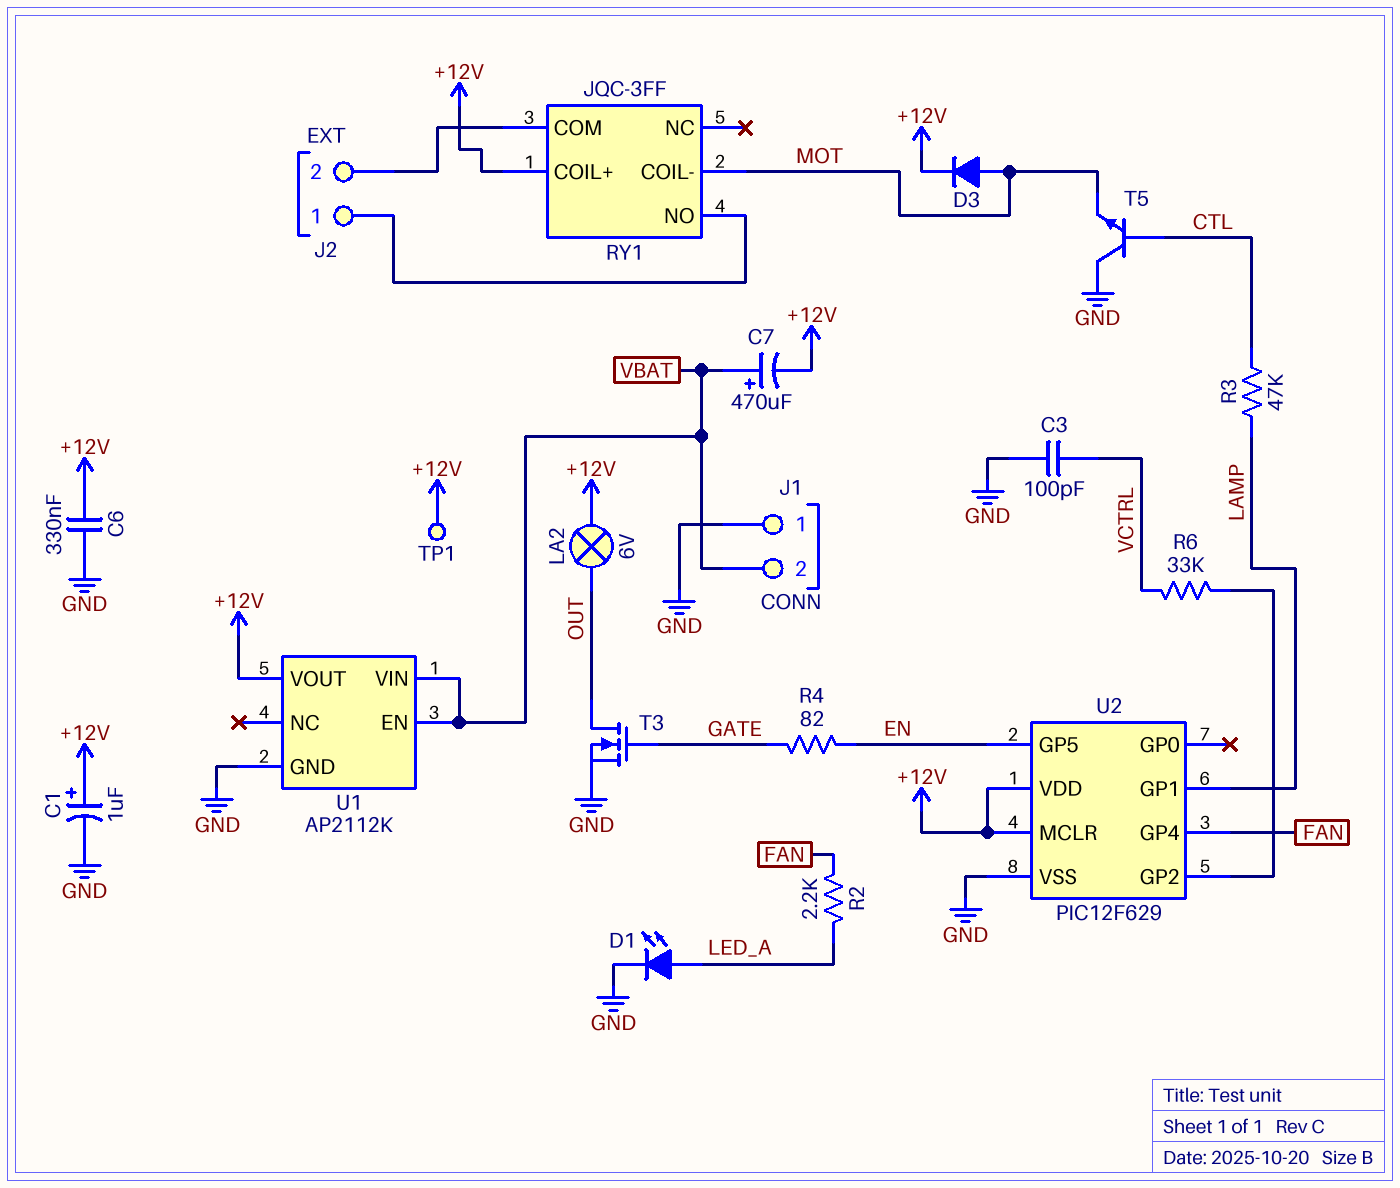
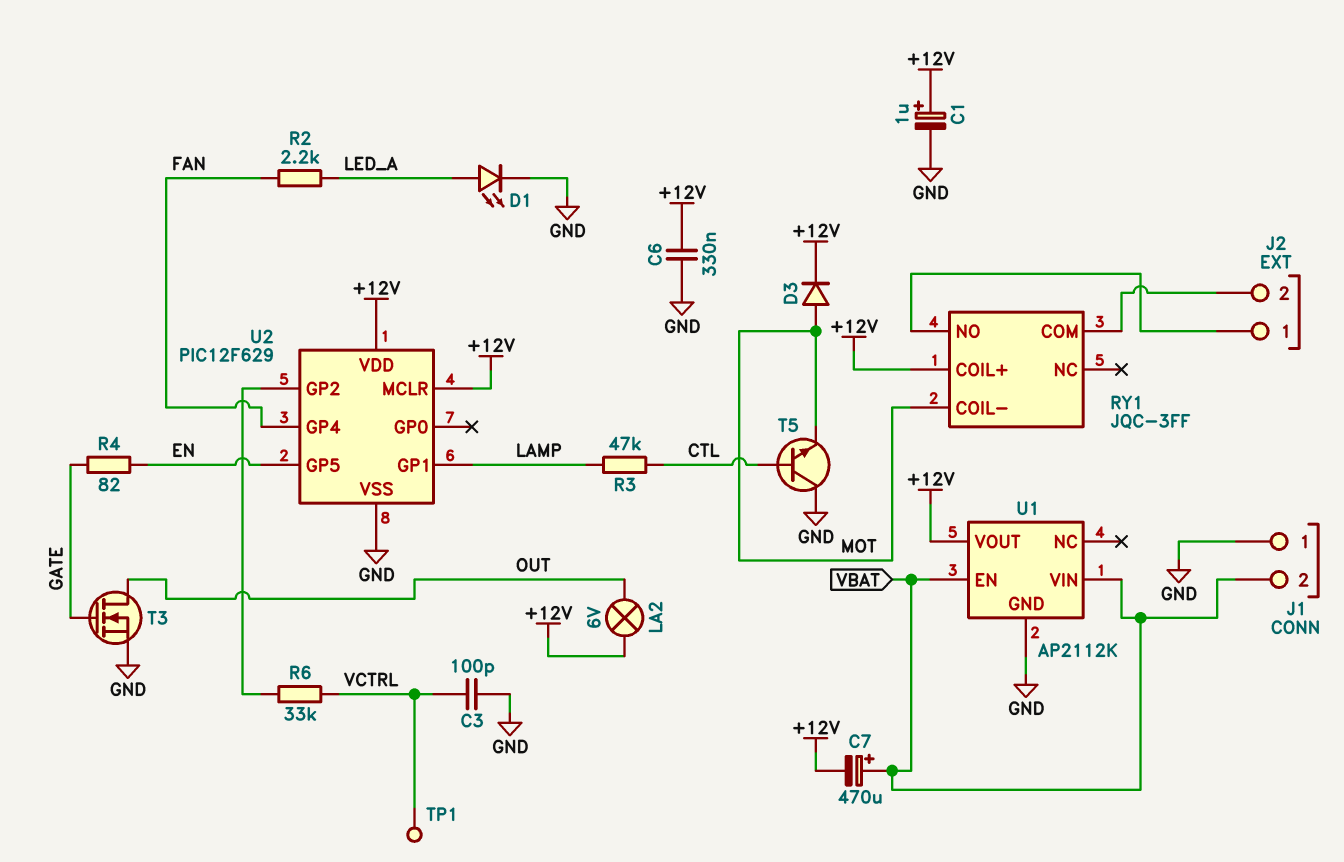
TP1: test point (+12V) -> test point (VCTRL)

